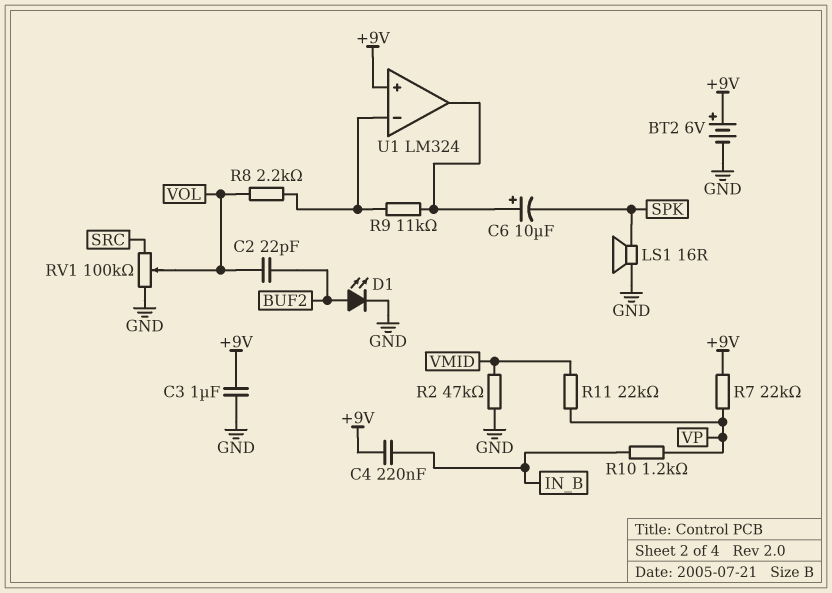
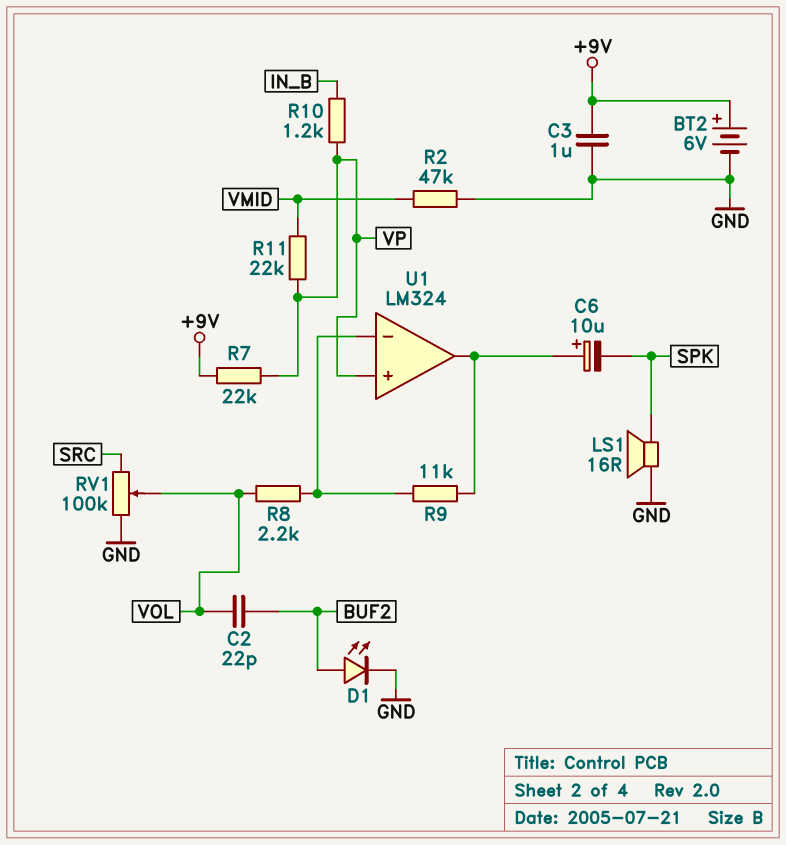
C4: 220nF (+9V, IN_B) -> none
U1 pin in+: +9V -> VP

